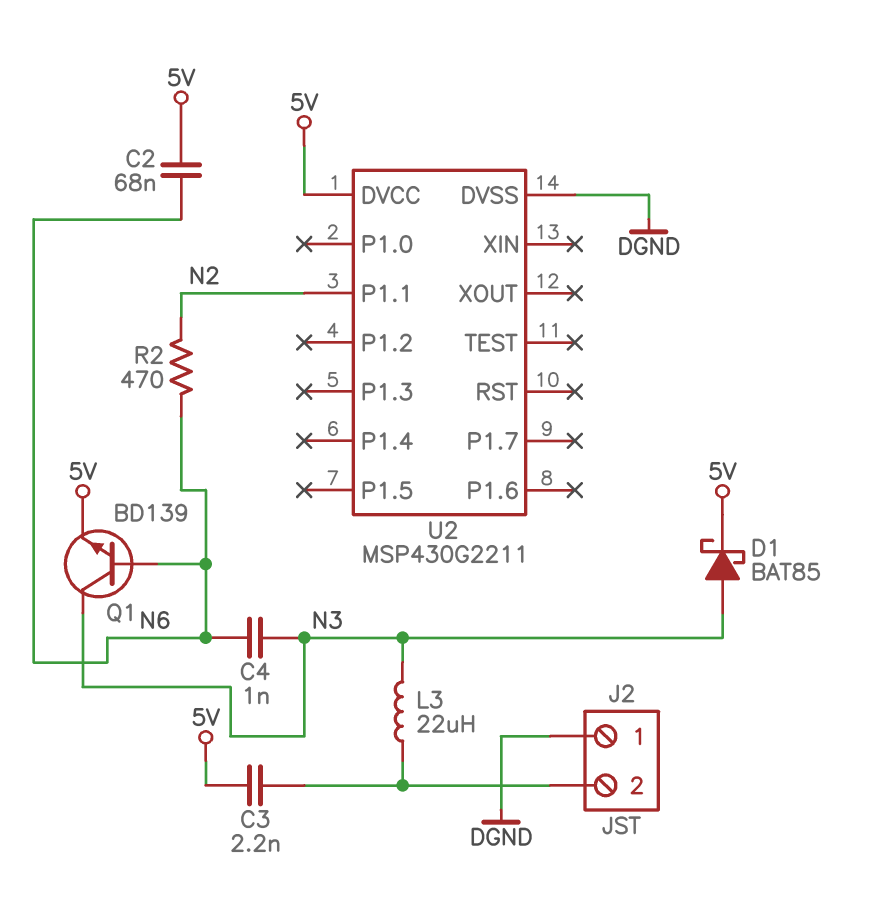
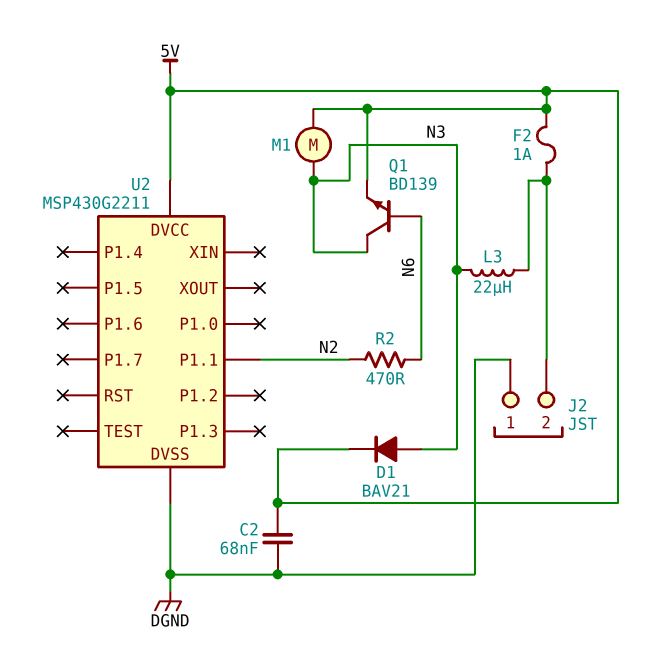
C2: 68nF (5V, N6) -> 68nF (5V, DGND)
C3: 2.2nF (5V, J2/2) -> none
C4: 1nF (N3, N6) -> none
D1: schottky BAT85 (A N3, K 5V) -> diode BAV21 (A N3, K 5V)
F2: none -> 1A (5V, J2/2)
M1: none -> motor (5V, N3)

